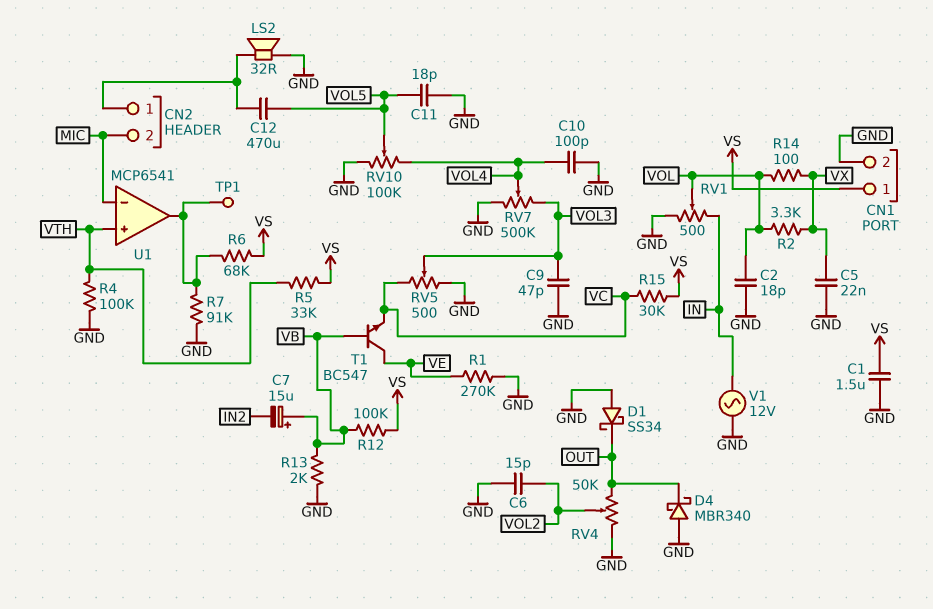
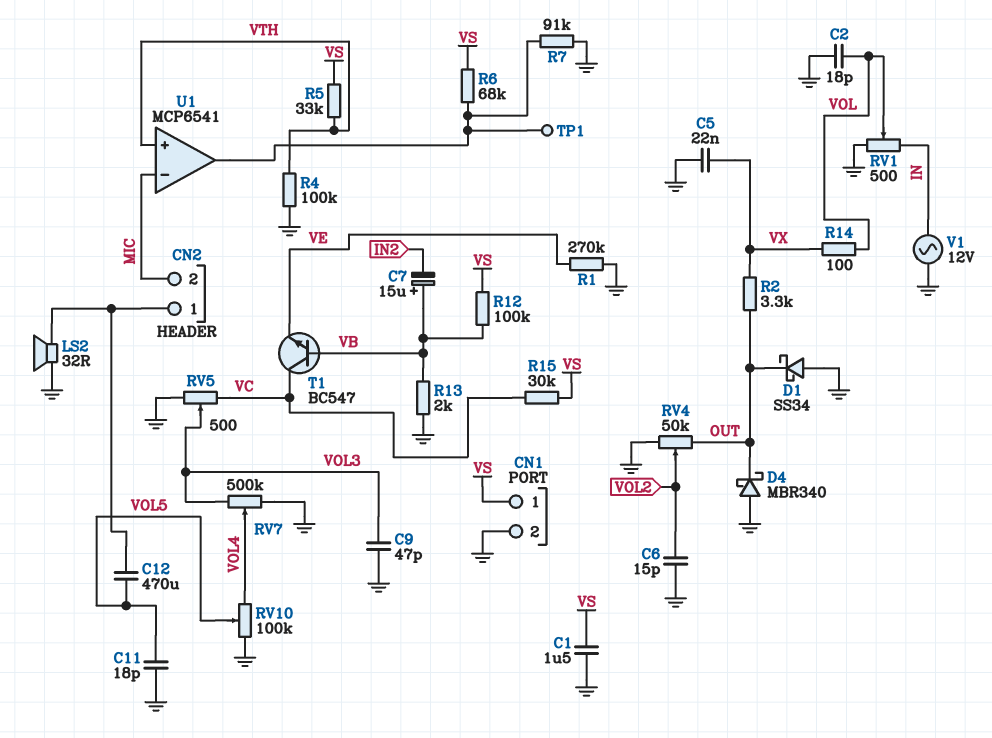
C10: 100pF (GND, VOL4) -> none
R2: 3.3k (VOL, VX) -> 3.3k (OUT, VX)
T1: NPN BC547 (B VB, C VE, E VC) -> NPN BC547 (B VB, C VC, E VE)

